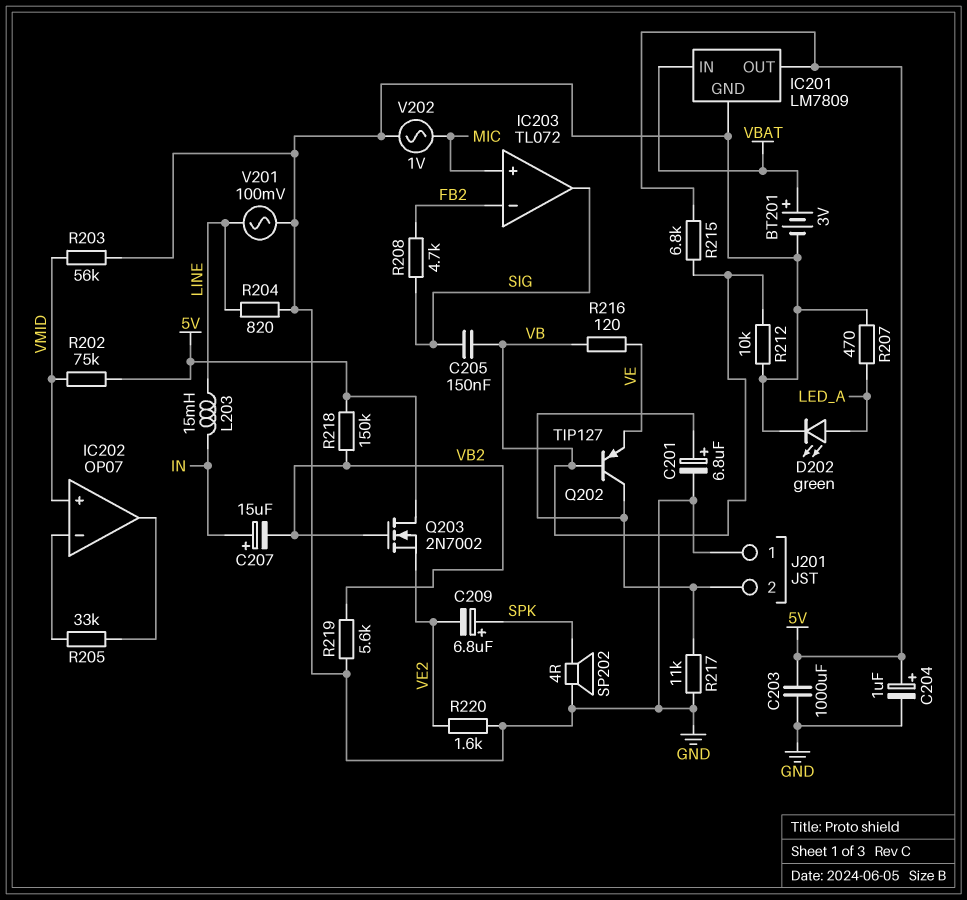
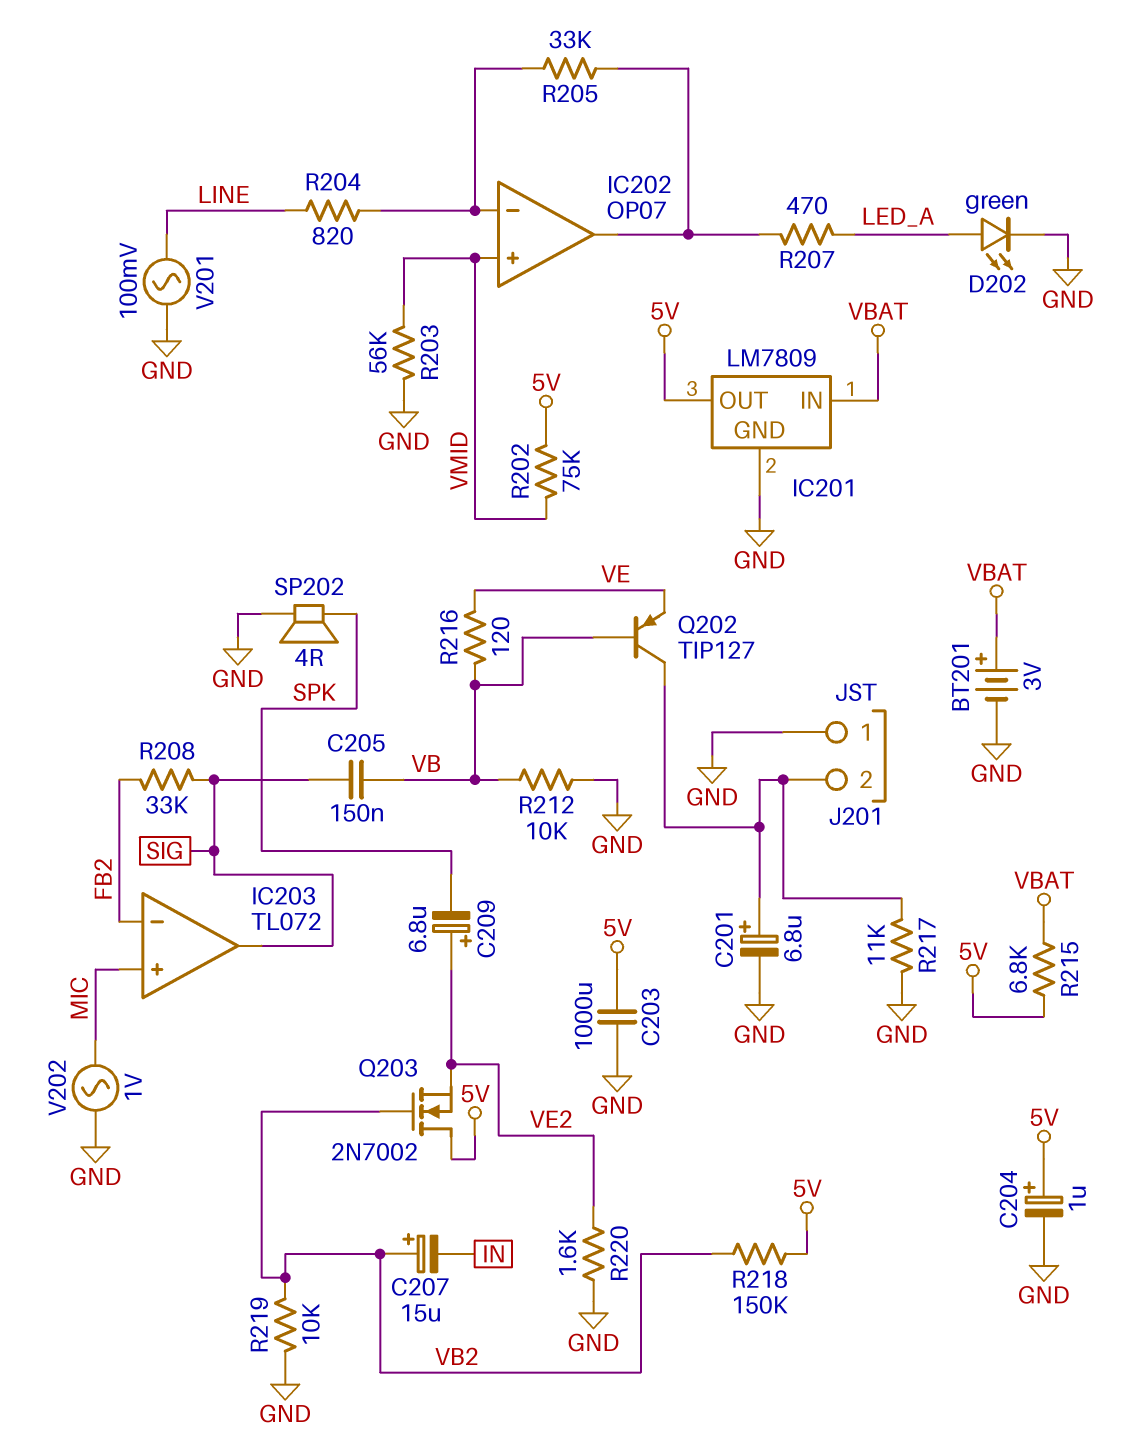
C207: 15uF (plus IN, minus VB2) -> 15uF (plus VB2, minus IN)
C209: 6.8uF (plus SPK, minus VE2) -> 6.8uF (plus VE2, minus SPK)
L203: 15mH (IN, LINE) -> none
R204: 820 (GND, LINE) -> 820 (IC202/in-, LINE)
R207: 470 (GND, LED_A) -> 470 (IC202/out, LED_A)
R208: 4.7k (FB2, SIG) -> 33k (FB2, SIG)
R215: 6.8k (5V, VB) -> 6.8k (5V, VBAT)
R219: 5.6k (GND, VB2) -> 10k (GND, VB2)

